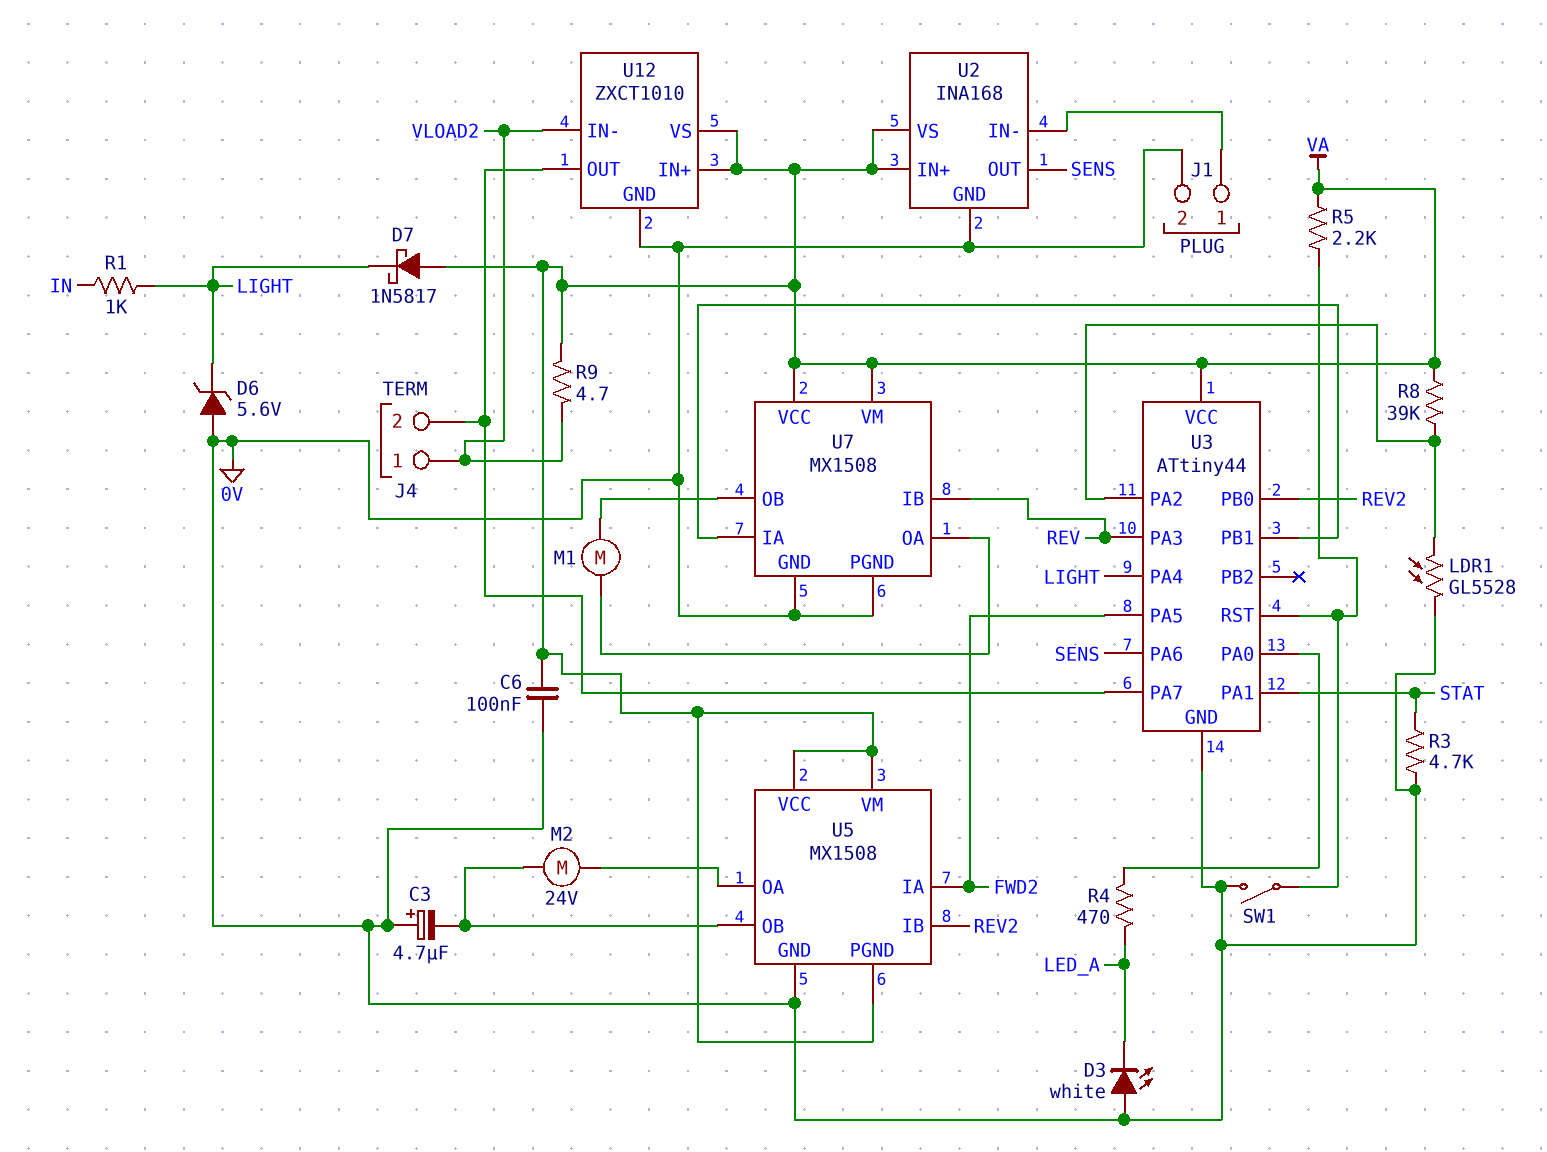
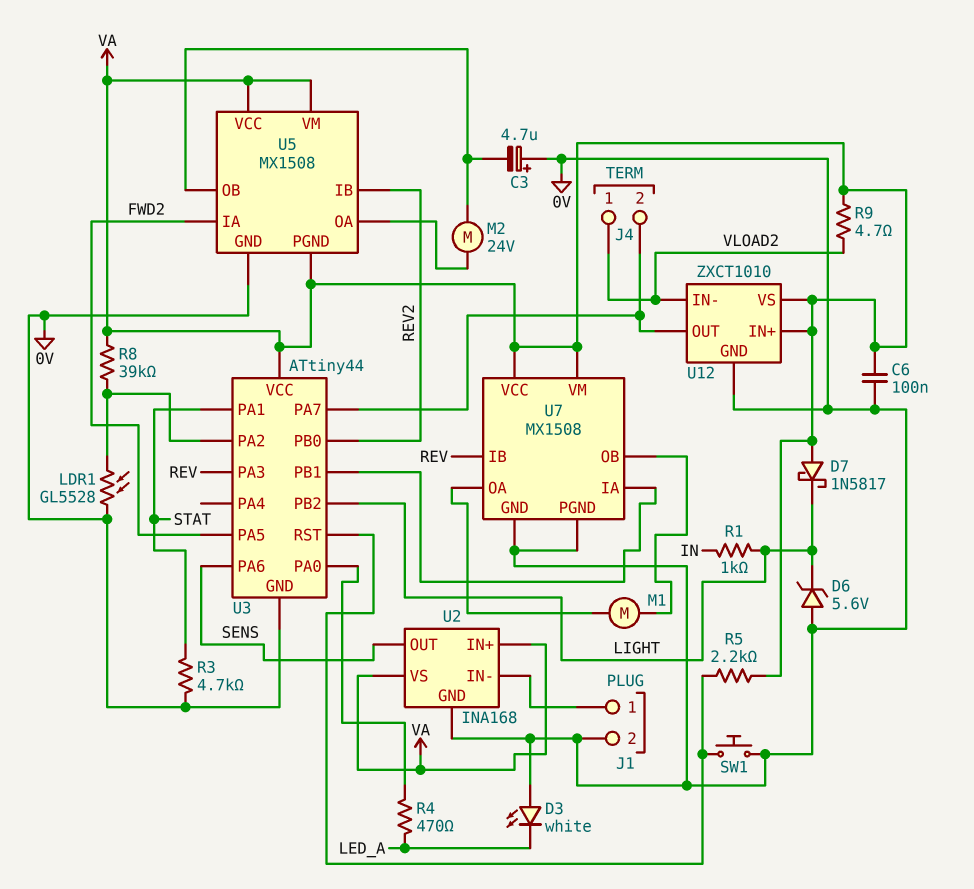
SW1: switch (0V, U3/RST) -> button (0V, U3/RST)
U3 pin PA4: LIGHT -> none
U3 pin PB2: none -> LIGHT

